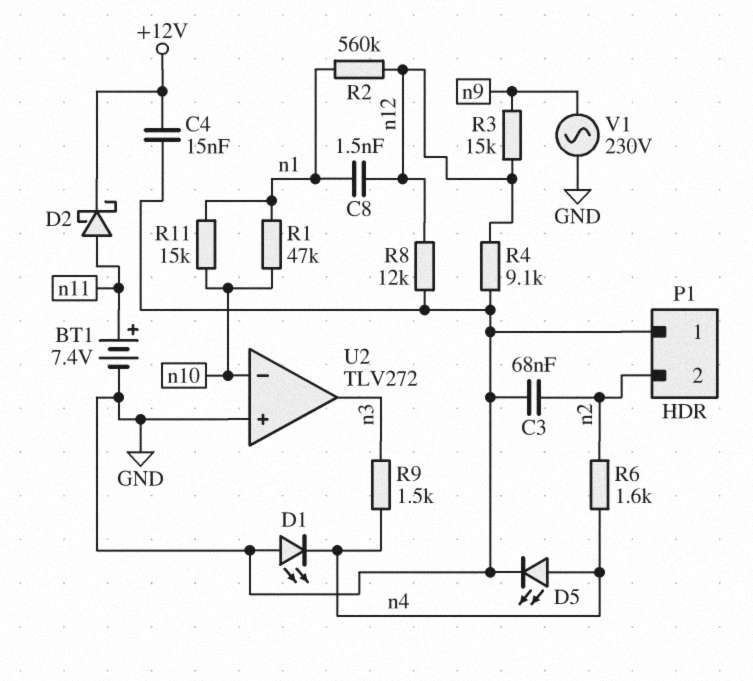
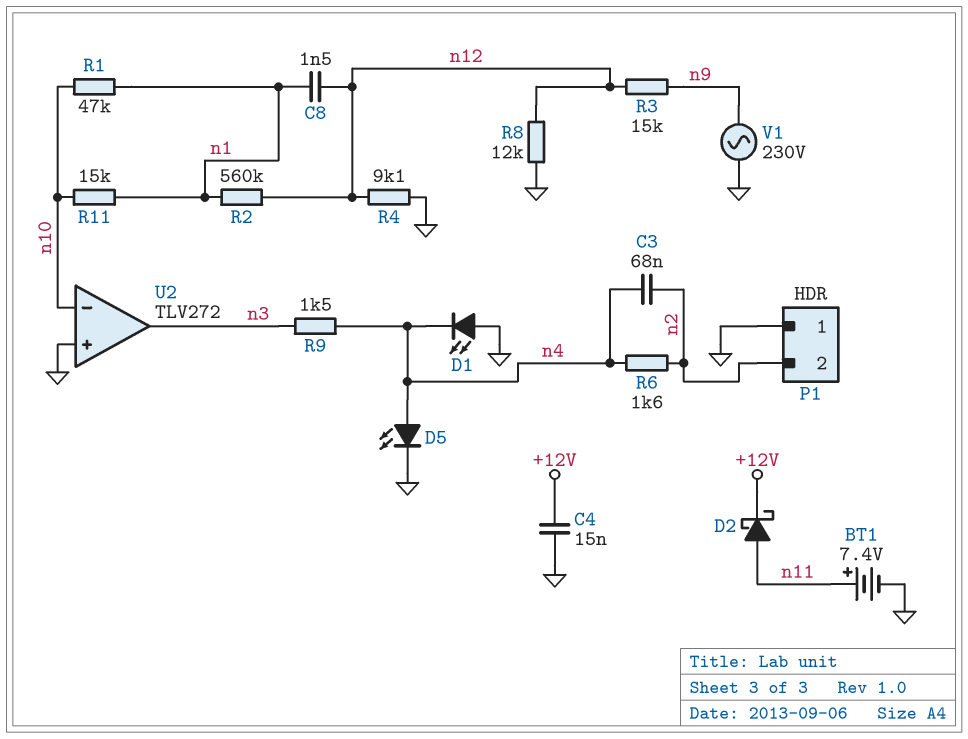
C3: 68nF (GND, n2) -> 68nF (n2, n4)

